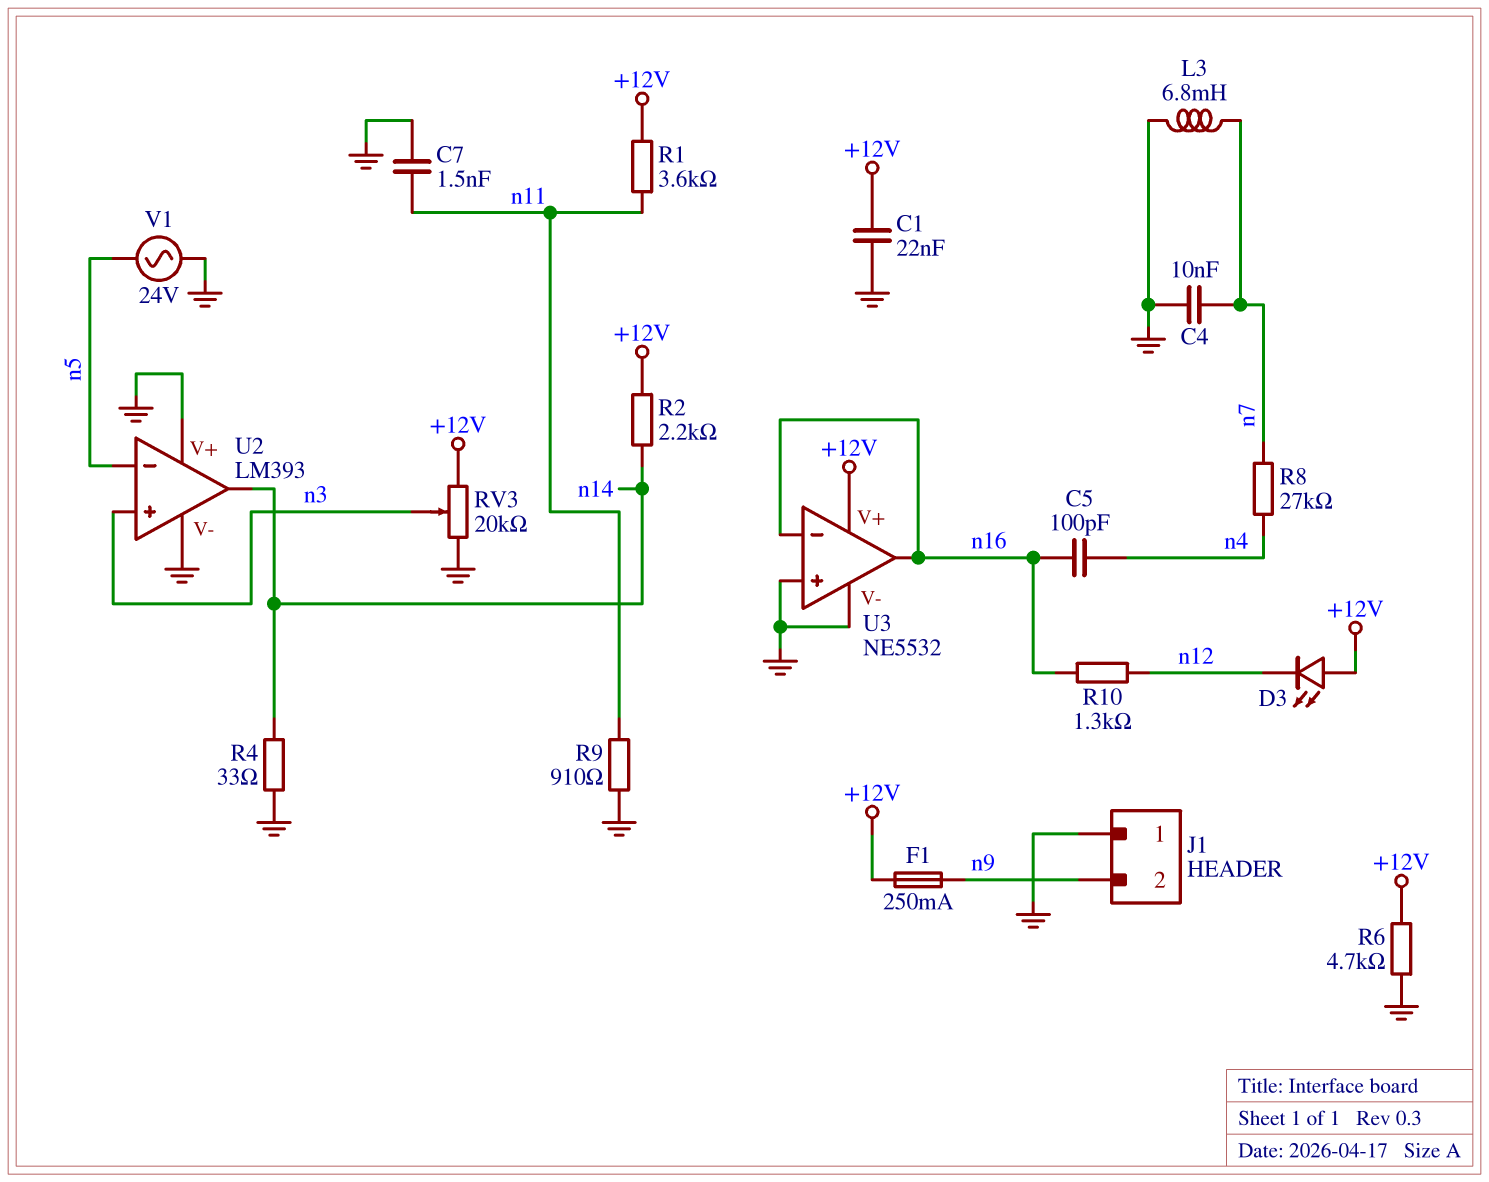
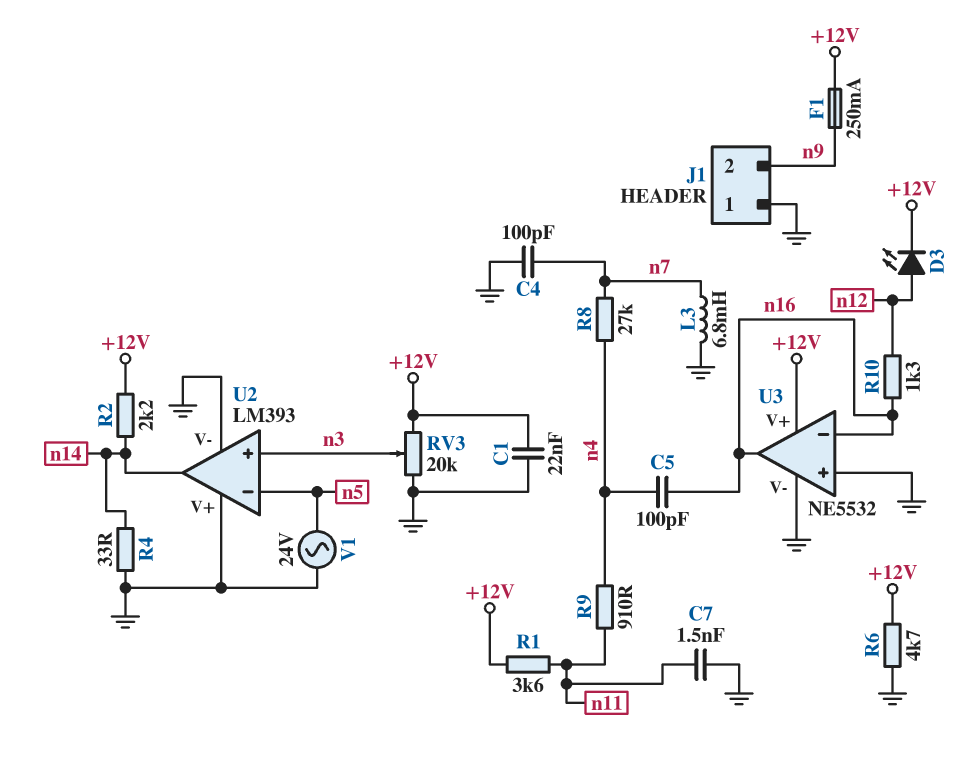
C4: 10nF (GND, n7) -> 100pF (GND, n7)
D3: LED (A +12V, K n12) -> LED (A n12, K +12V)
R9: 910 (GND, n11) -> 910 (n4, n11)

